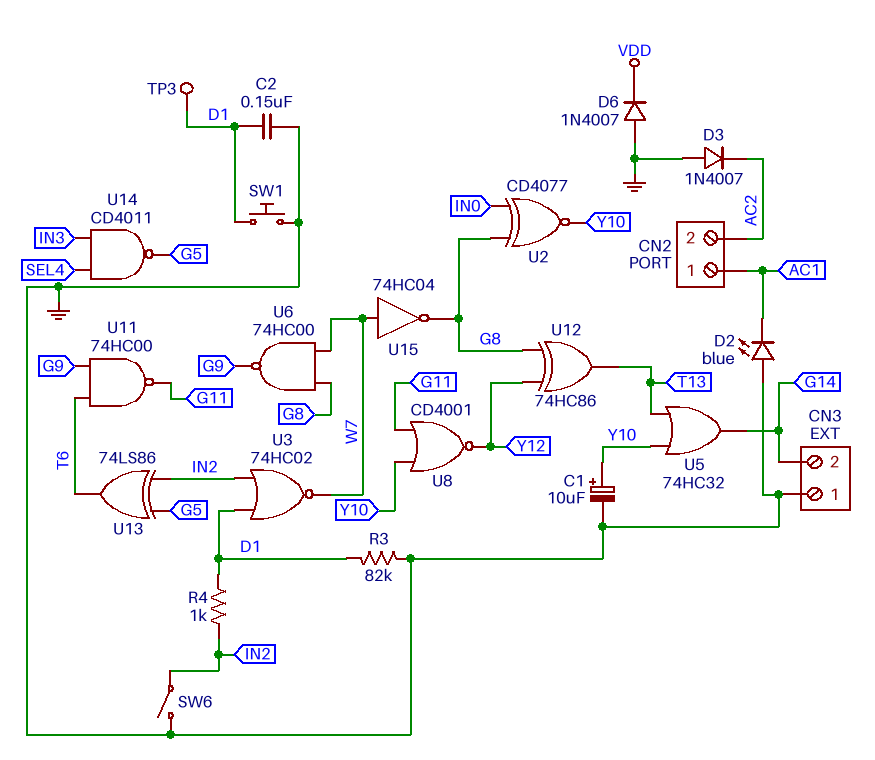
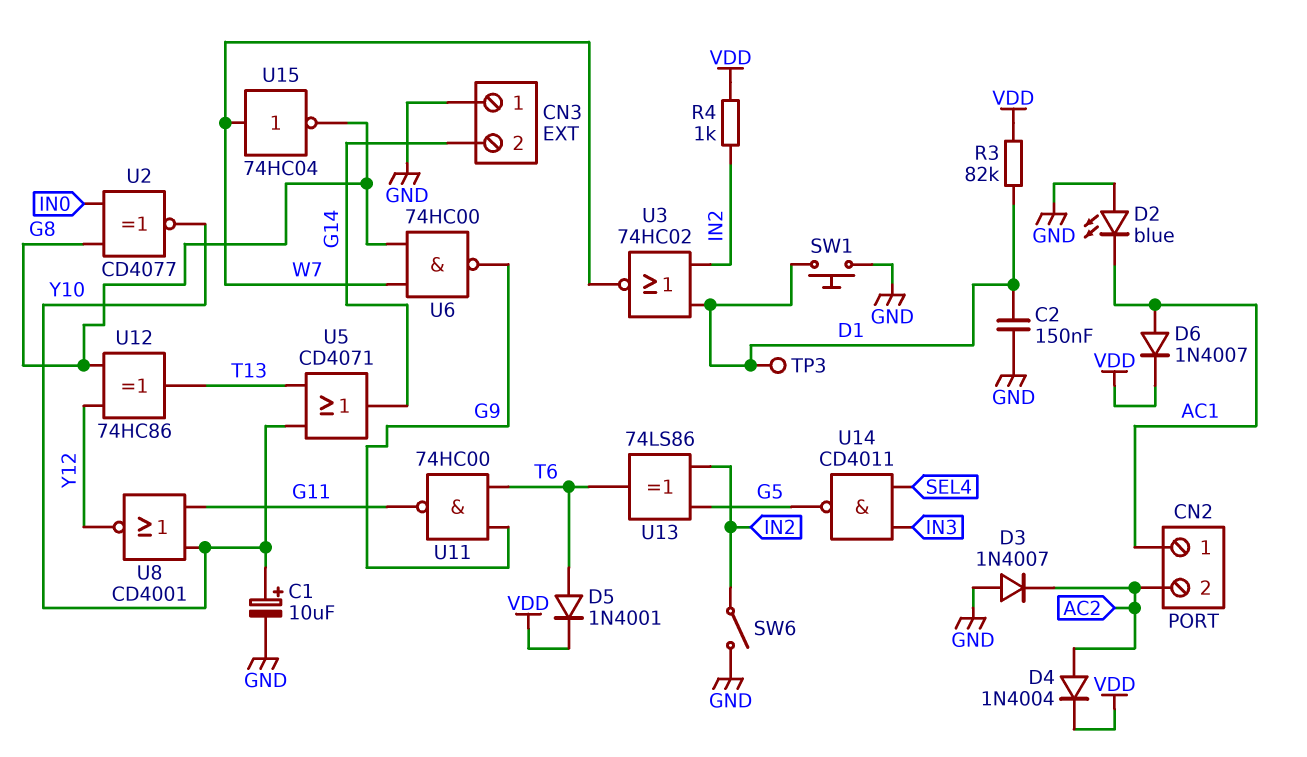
D4: none -> diode 1N4004 (A AC2, K VDD)
D5: none -> diode 1N4001 (A T6, K VDD)
D6: diode 1N4007 (A GND, K VDD) -> diode 1N4007 (A AC1, K VDD)
R3: 82k (D1, GND) -> 82k (D1, VDD)
R4: 1k (D1, IN2) -> 1k (IN2, VDD)
U5: OR 74HC32 (in T13, in Y10, out G14) -> OR CD4071 (in T13, in Y10, out G14)

